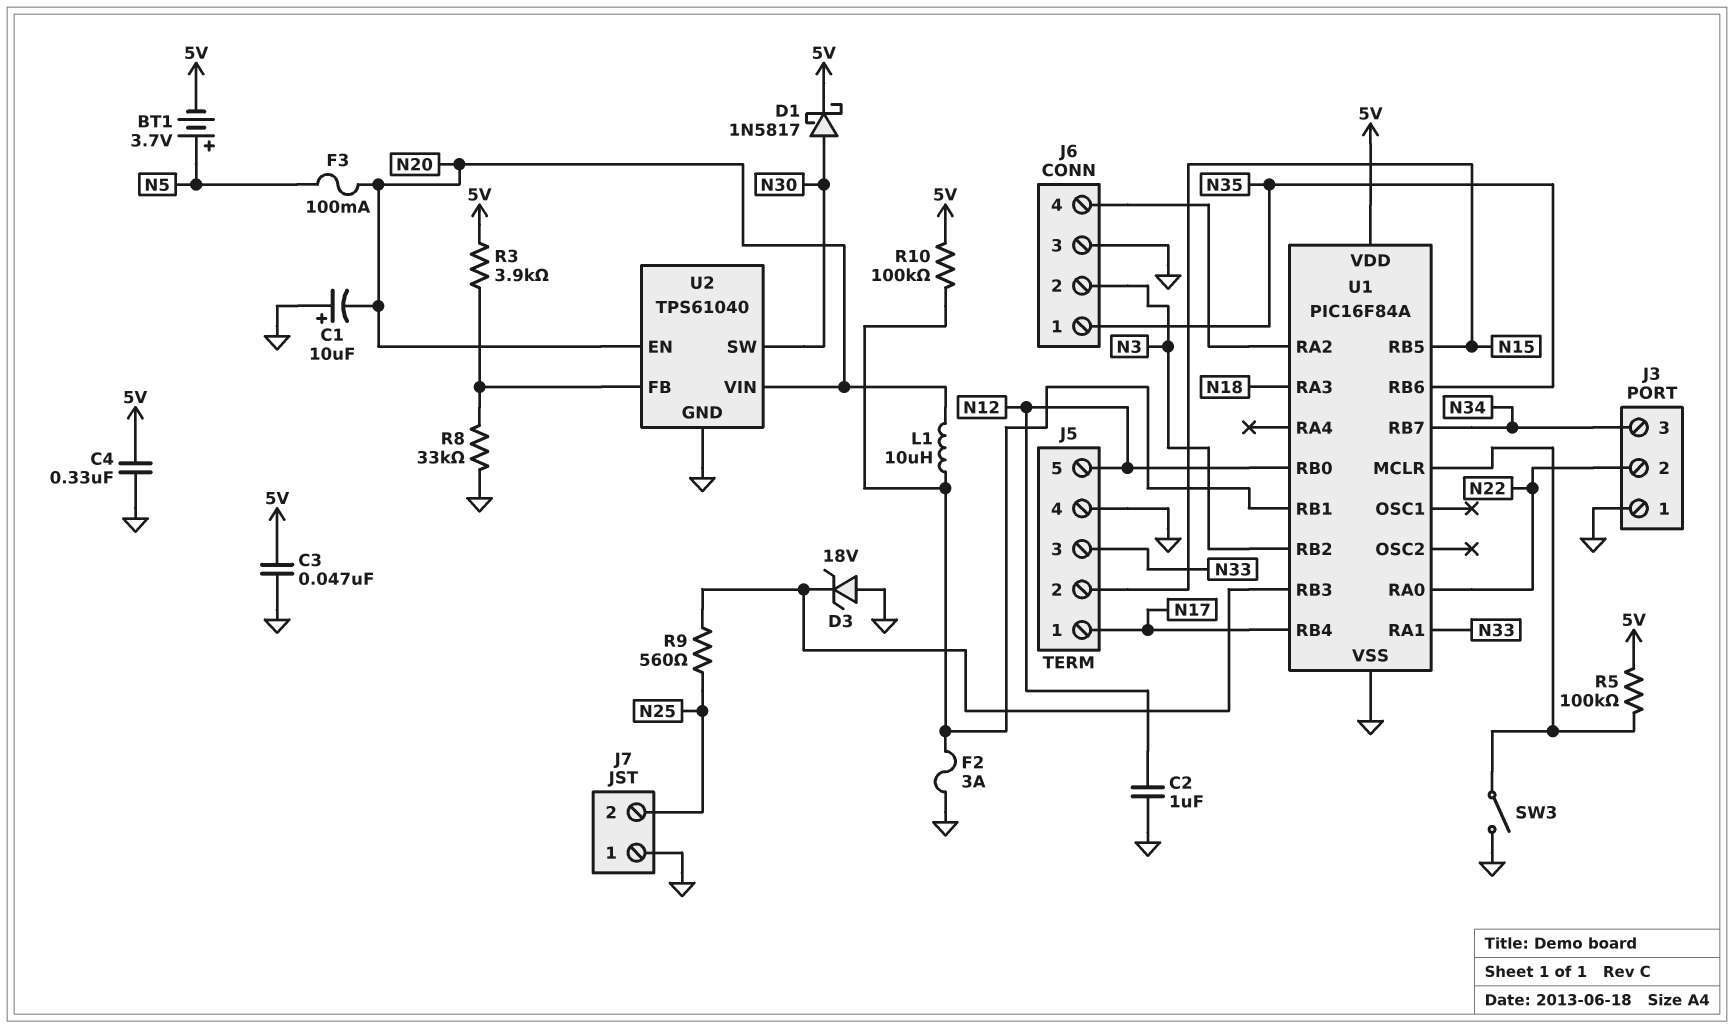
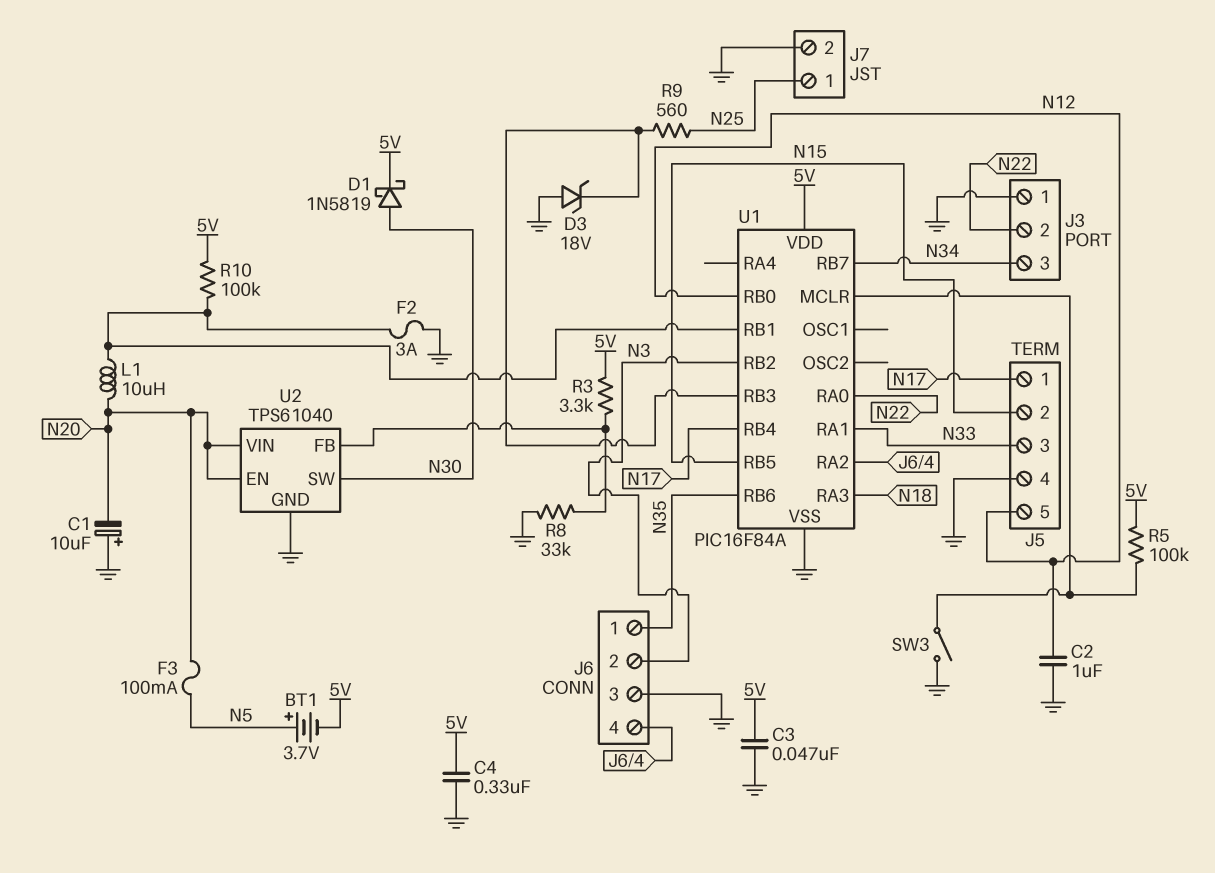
D1: schottky 1N5817 (A N30, K 5V) -> schottky 1N5819 (A N30, K 5V)
J7 pin 1: GND -> N25
J7 pin 2: N25 -> GND
R3: 3.9k (5V, U2/FB) -> 3.3k (5V, U2/FB)

